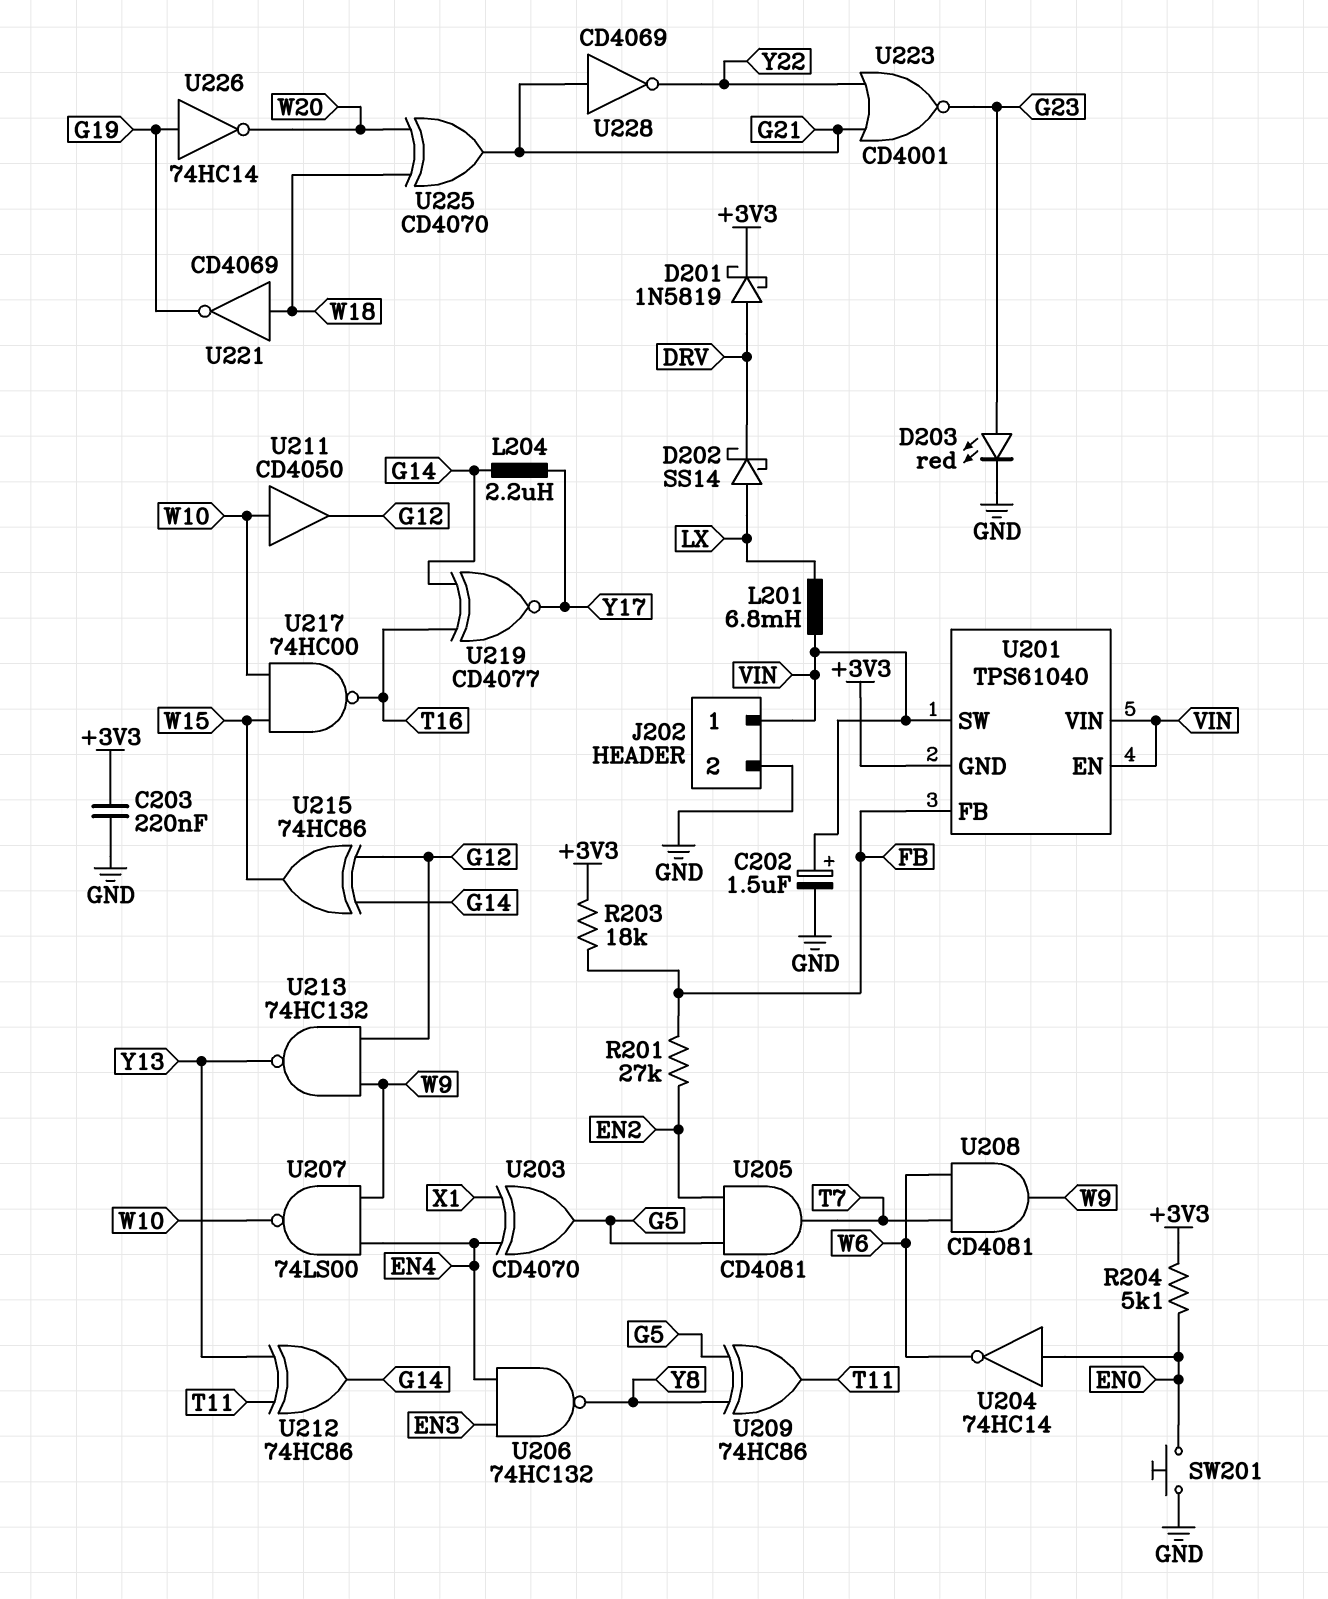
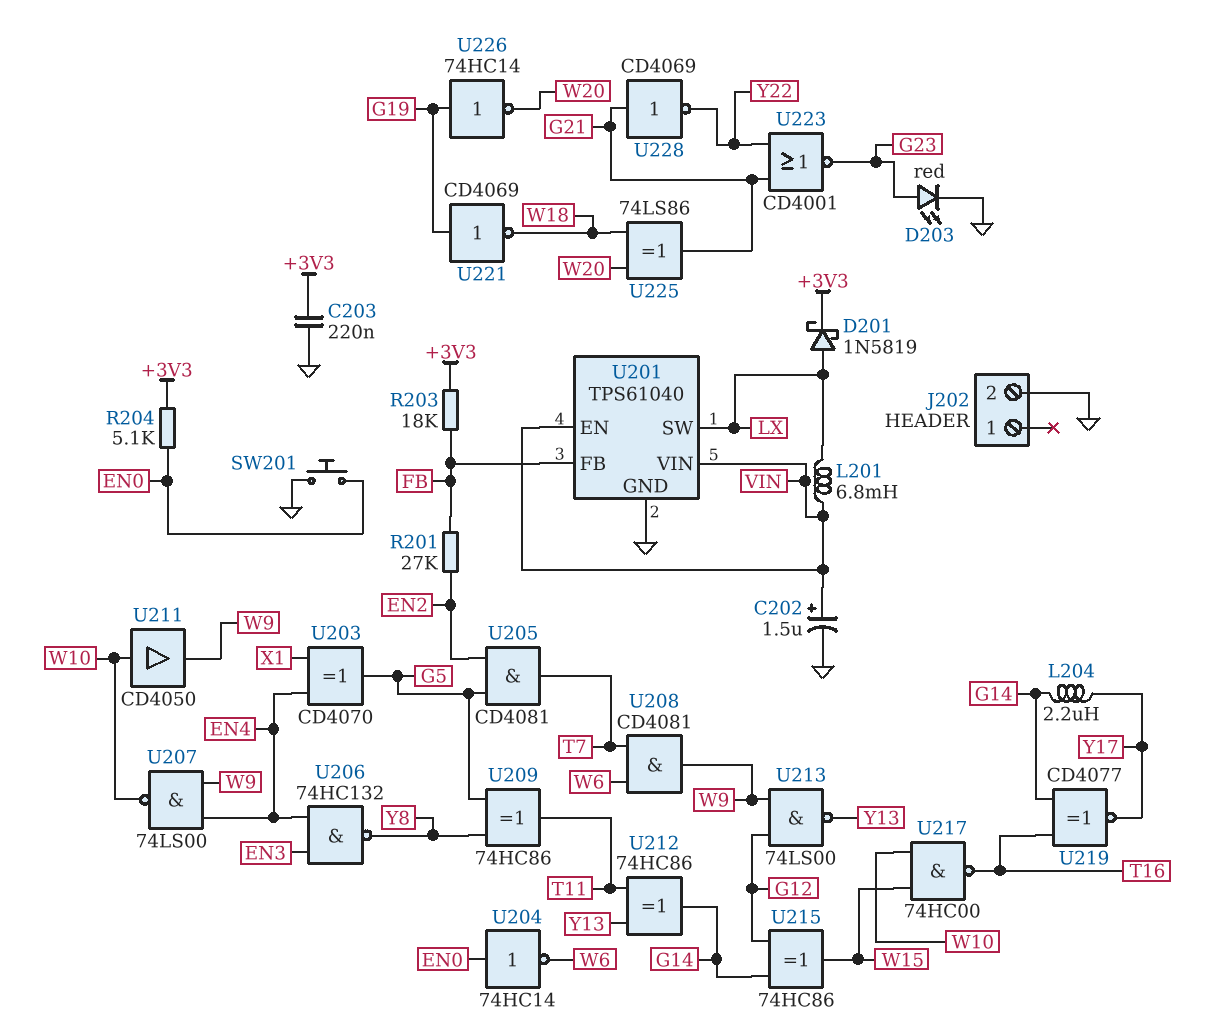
D201: schottky 1N5819 (A DRV, K +3V3) -> schottky 1N5819 (A LX, K +3V3)
D202: schottky SS14 (A LX, K DRV) -> none
J202 pin 1: VIN -> none
U201 pin GND: +3V3 -> GND
U201 pin SW: VIN -> LX
U211: buffer CD4050 (in W10, out G12) -> buffer CD4050 (in W10, out W9)
U213: NAND 74HC132 (in G12, in W9, out Y13) -> NAND 74LS00 (in G12, in W9, out Y13)
U221: NOT CD4069 (in W18, out G19) -> NOT CD4069 (in G19, out W18)
U225: XOR CD4070 (in W18, in W20, out G21) -> XOR 74LS86 (in W18, in W20, out G21)

